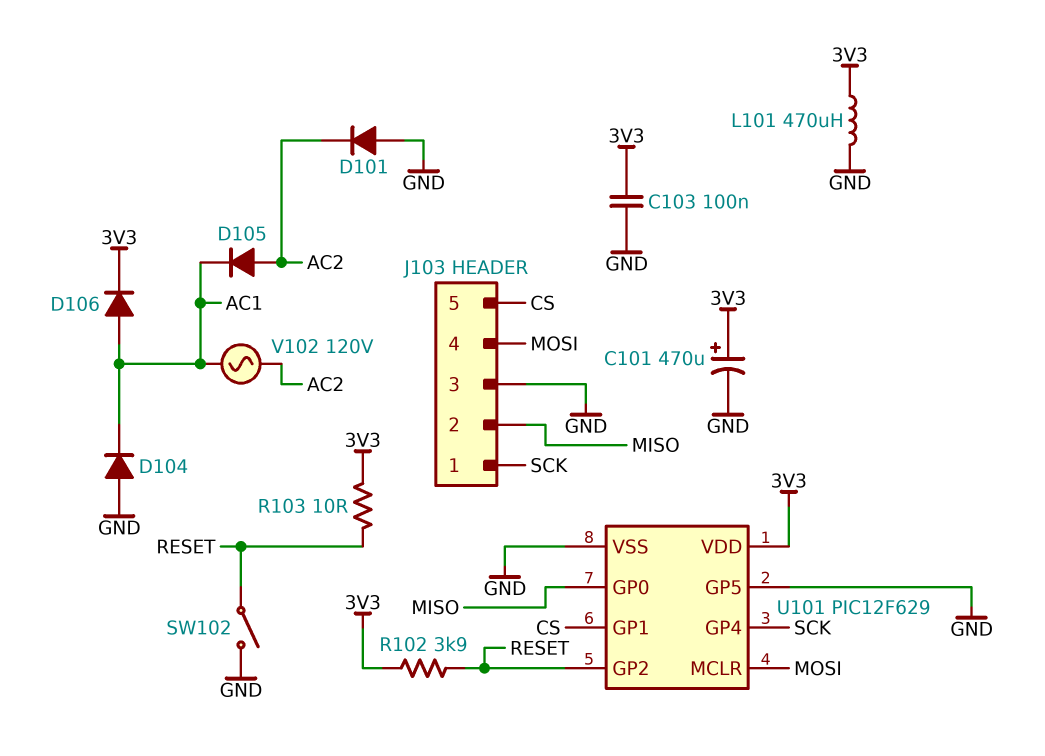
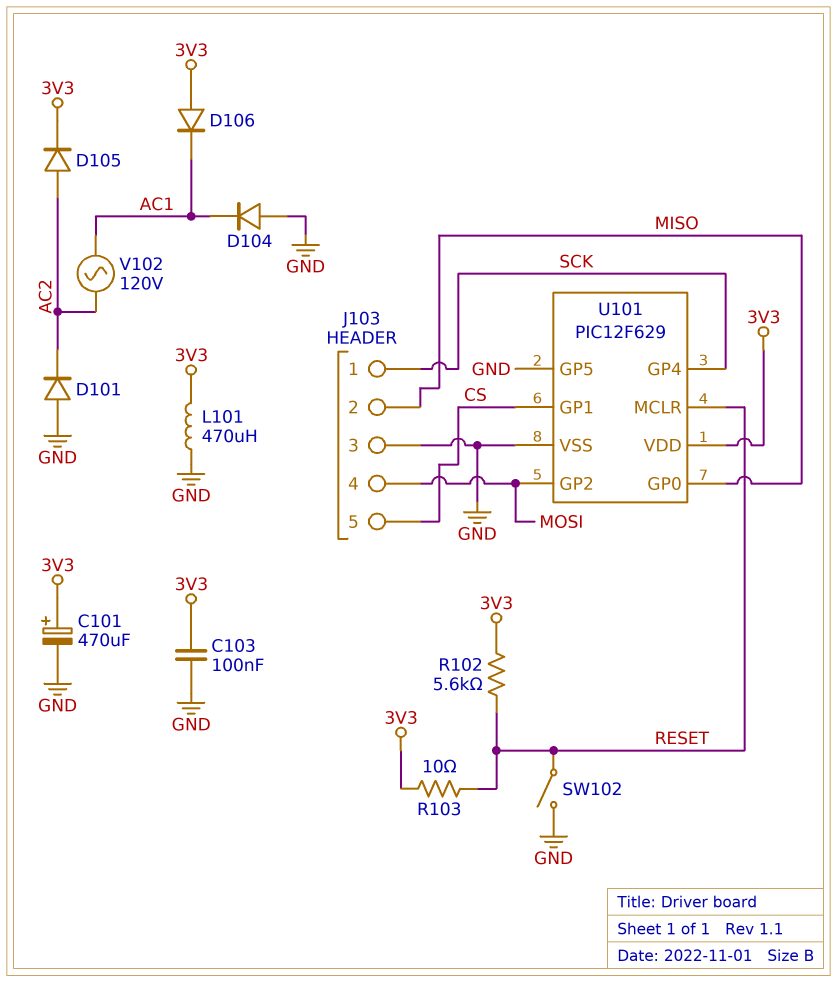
D105: diode (A AC2, K AC1) -> diode (A AC2, K 3V3)
D106: diode (A AC1, K 3V3) -> diode (A 3V3, K AC1)
R102: 3.9k (3V3, RESET) -> 5.6k (3V3, RESET)
U101 pin GP2: RESET -> MOSI
U101 pin MCLR: MOSI -> RESET

